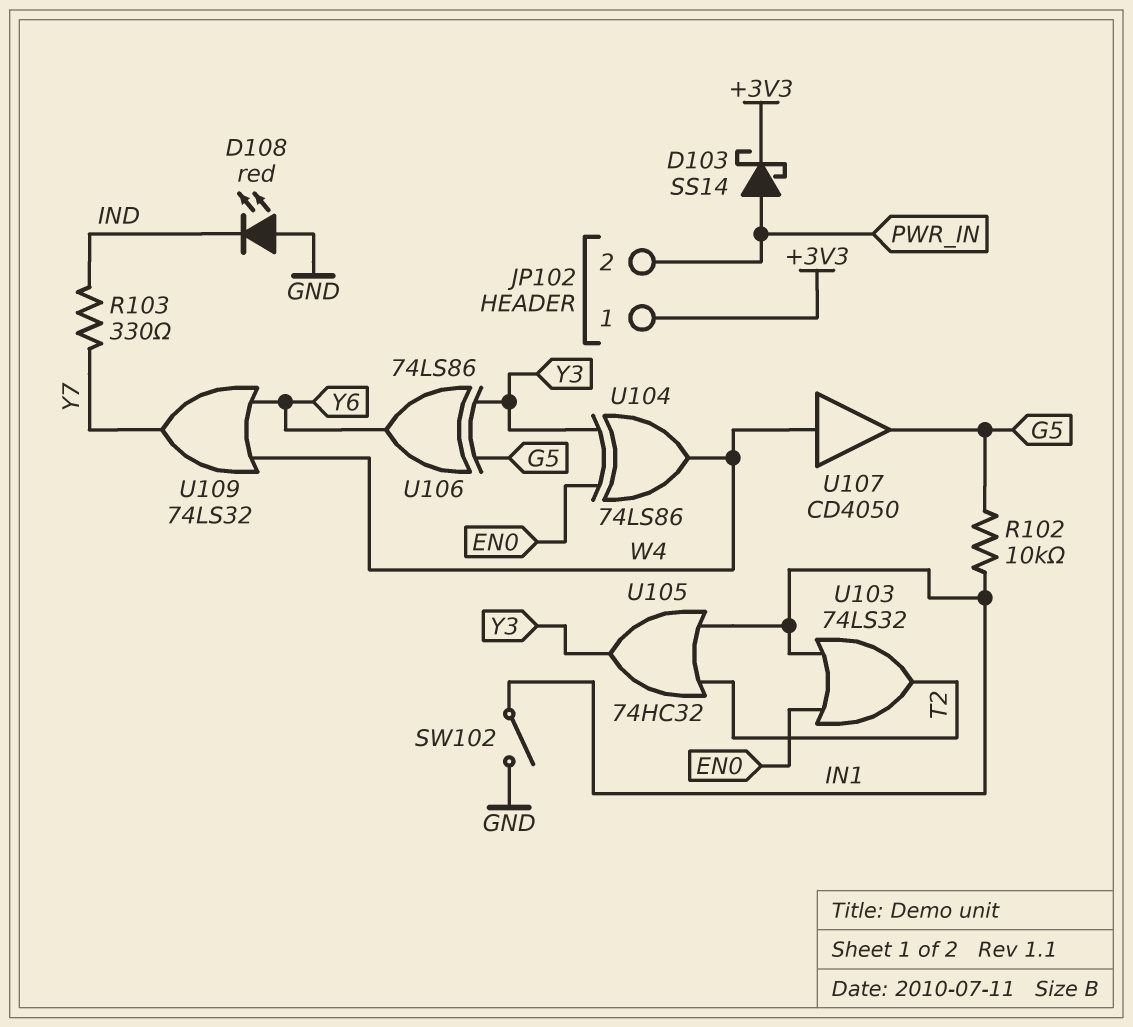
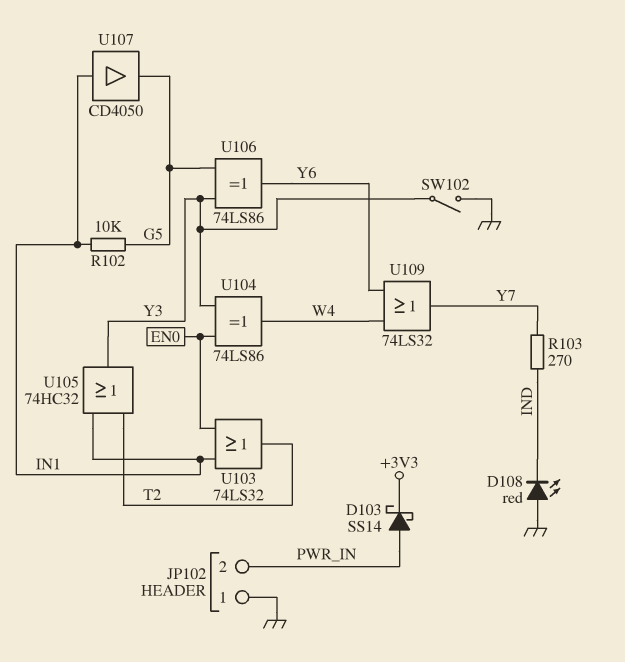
JP102 pin 1: +3V3 -> GND
R103: 330 (IND, Y7) -> 270 (IND, Y7)
SW102: switch (GND, IN1) -> switch (GND, Y3)
U107: buffer CD4050 (in W4, out G5) -> buffer CD4050 (in IN1, out G5)

